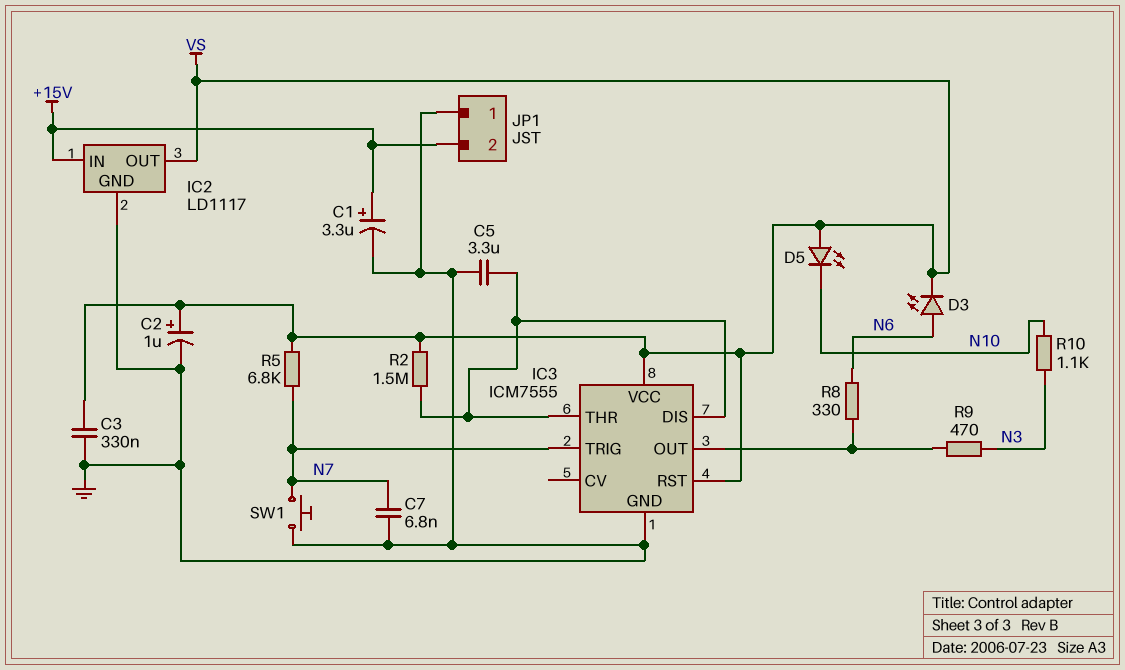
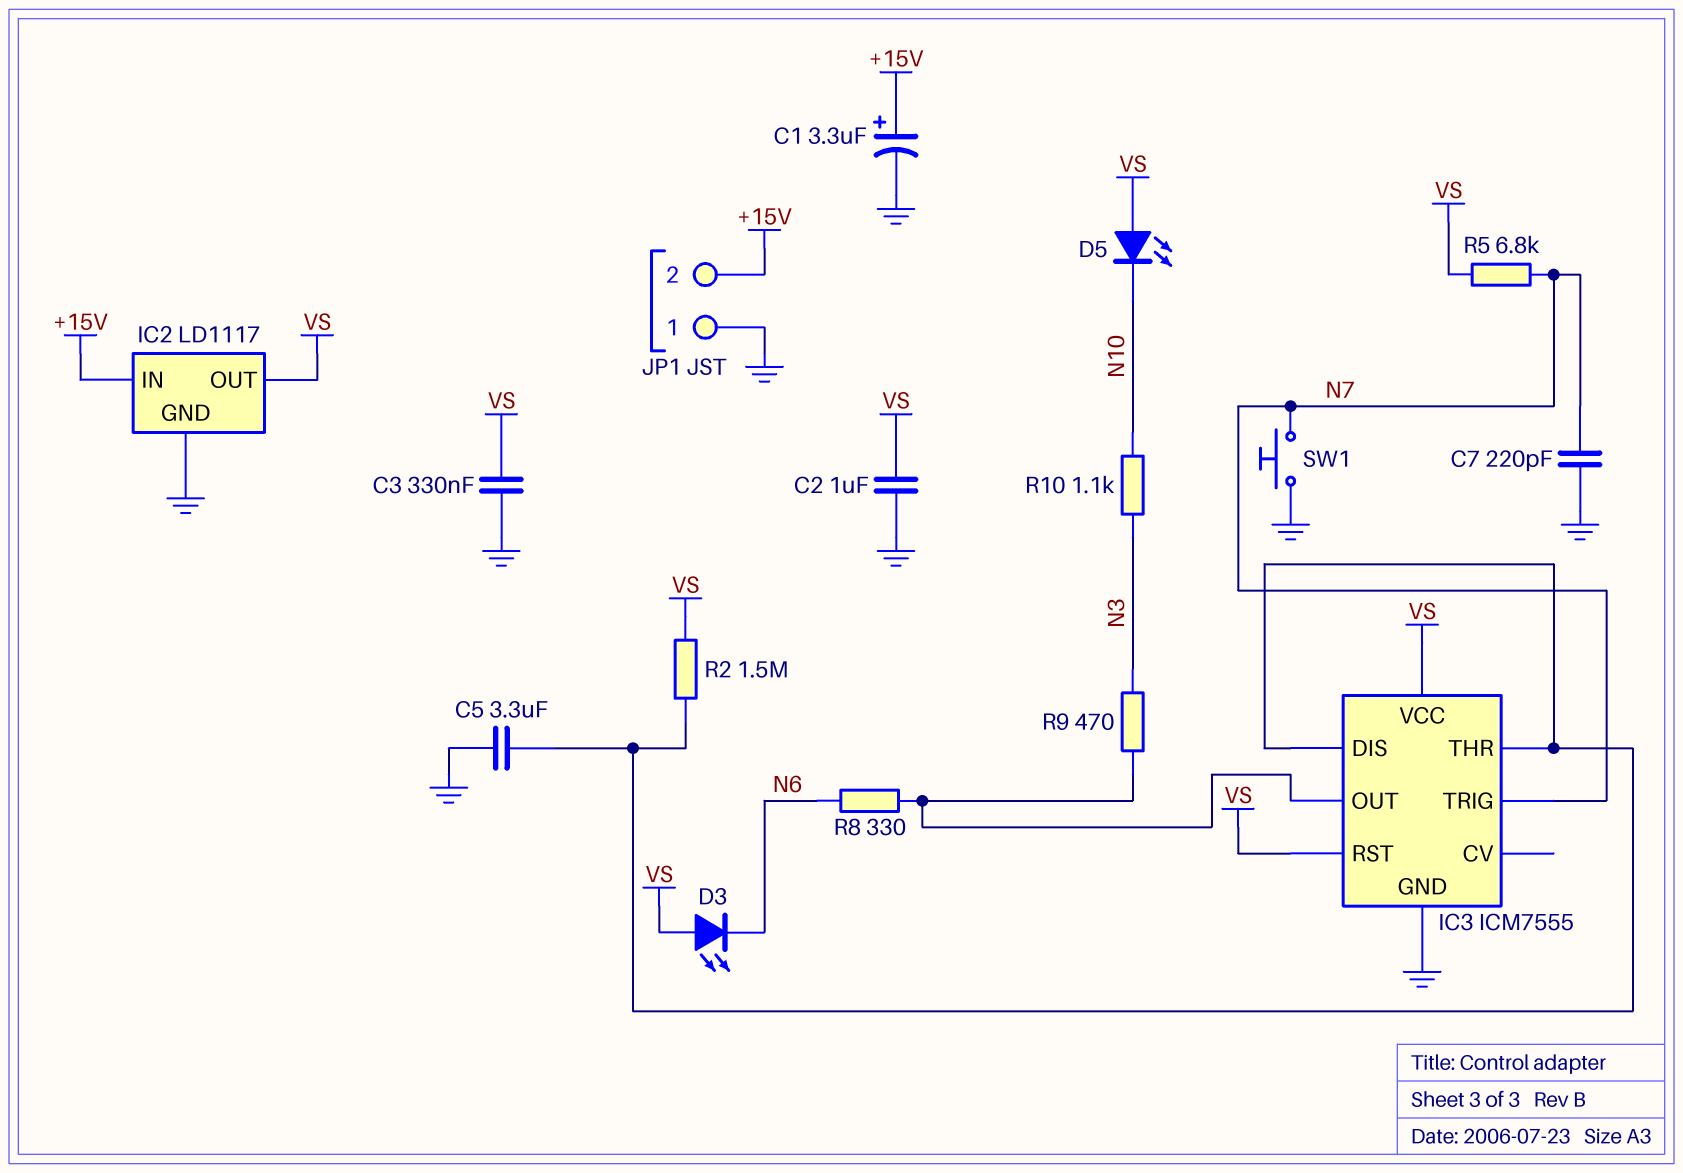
C2: 1uF (plus VS, minus GND) -> 1uF (GND, VS)
C7: 6.8nF (GND, N7) -> 220pF (GND, N7)
D3: LED (A N6, K VS) -> LED (A VS, K N6)

